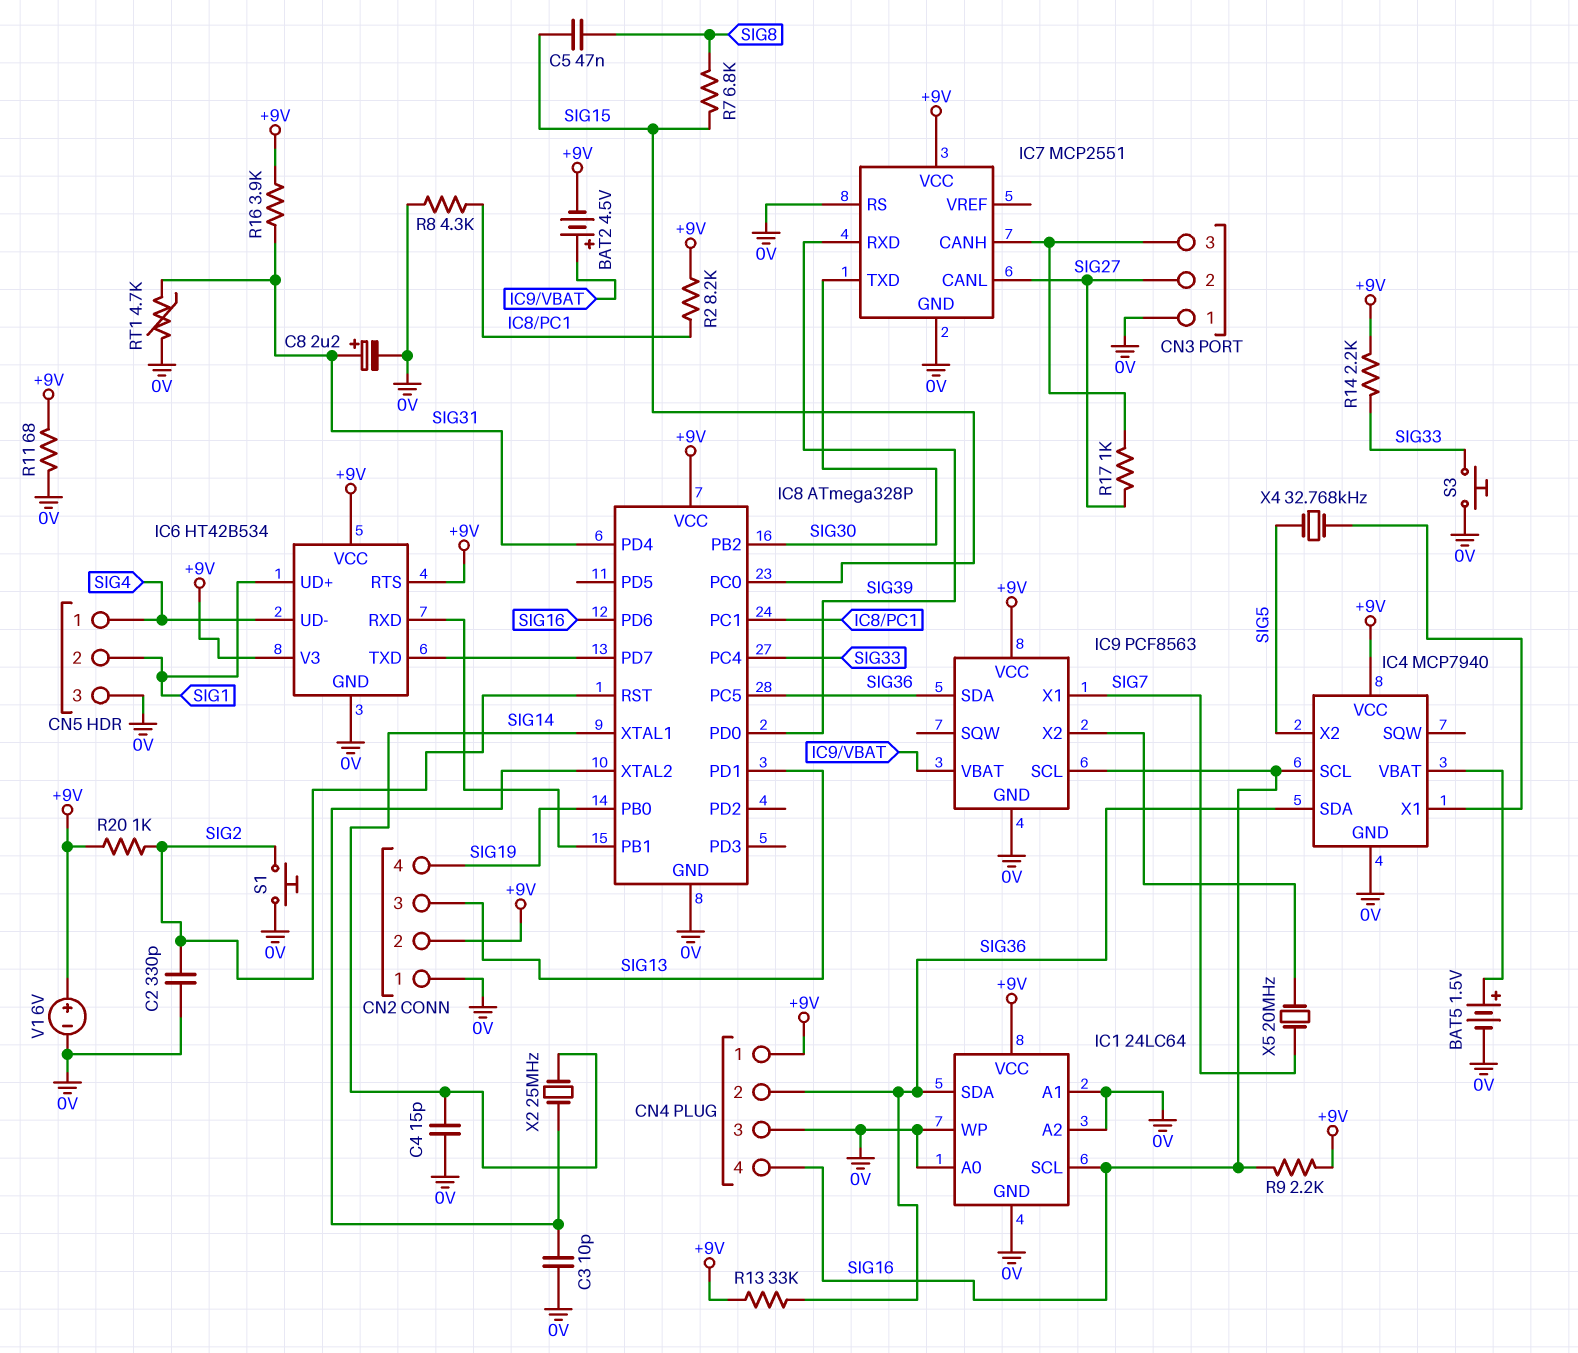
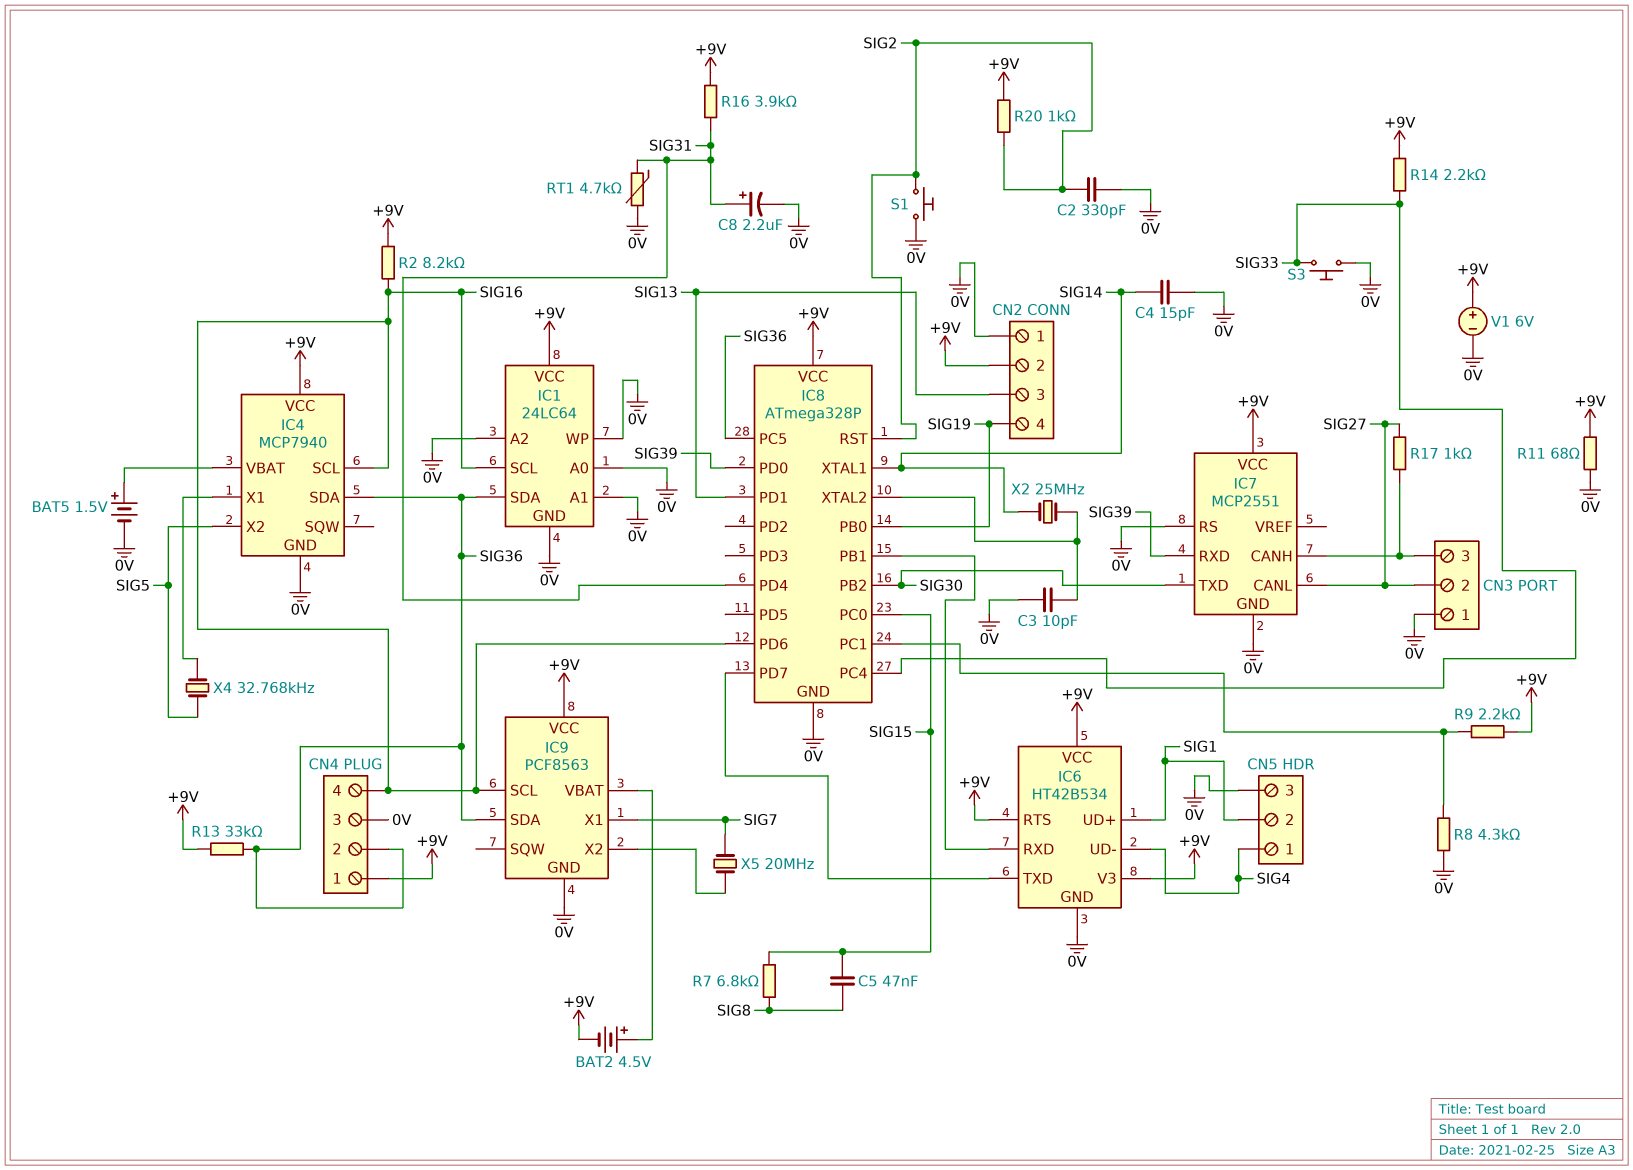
R2: 8.2k (+9V, IC8/PC1) -> 8.2k (+9V, SIG16)
R9: 2.2k (+9V, SIG16) -> 2.2k (+9V, IC8/PC1)

